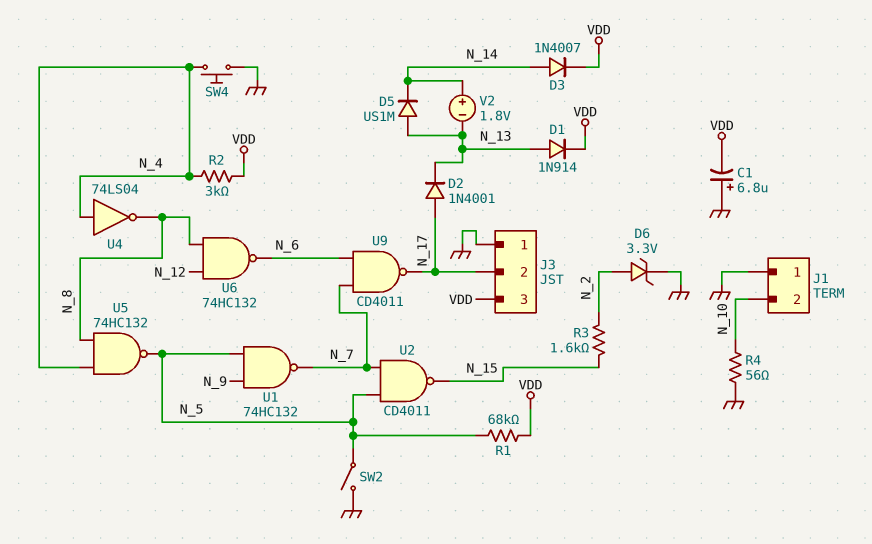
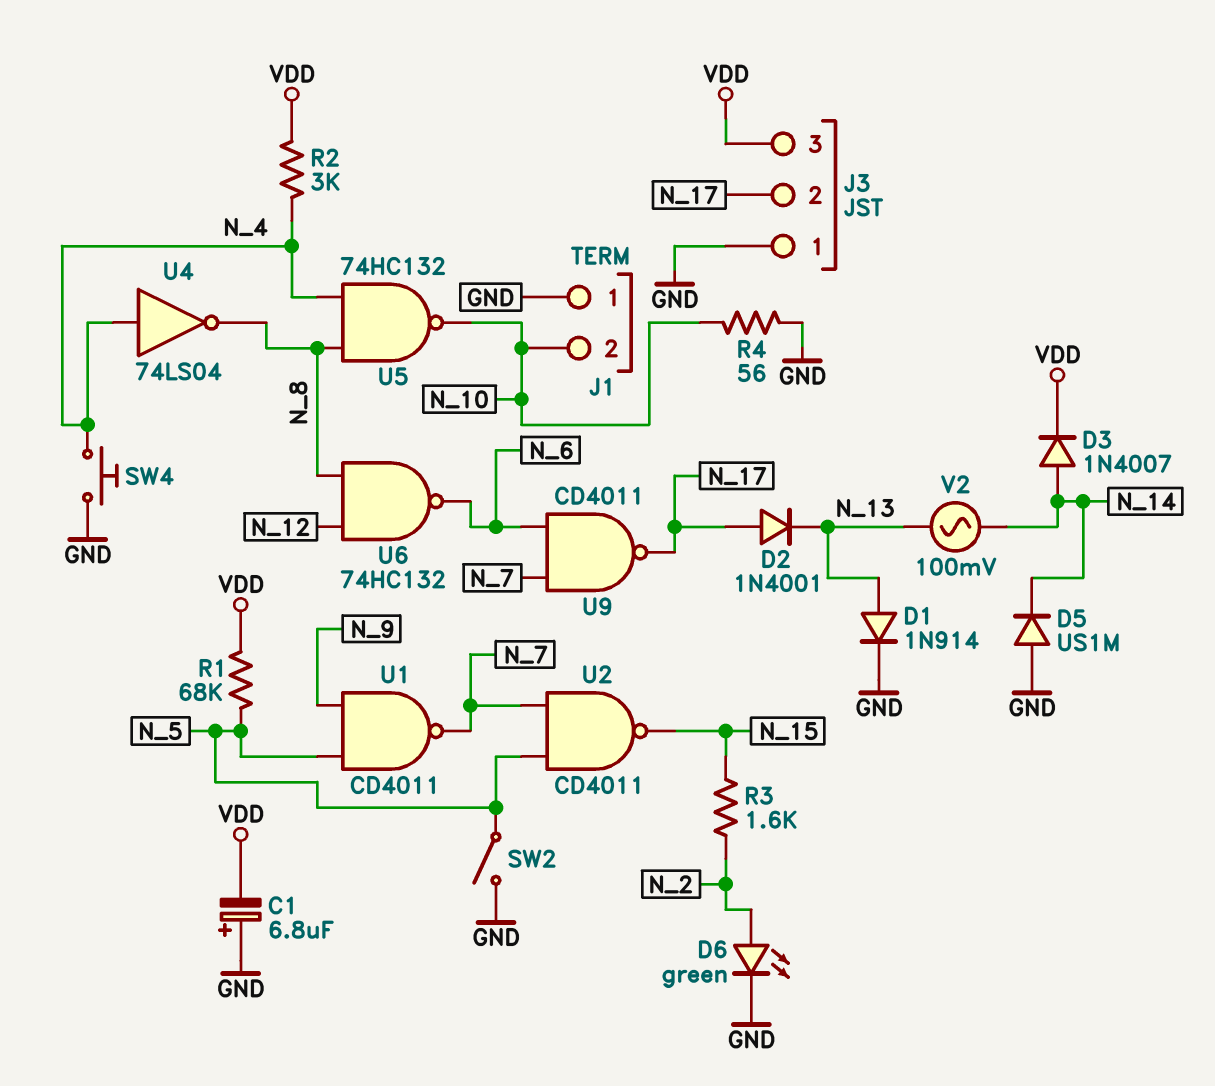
D1: diode 1N914 (A N_13, K VDD) -> diode 1N914 (A N_13, K GND)
D5: diode US1M (A N_13, K N_14) -> diode US1M (A GND, K N_14)
D6: zener 3.3V (A N_2, K GND) -> LED green (A N_2, K GND)
U1: NAND 74HC132 (in N_5, in N_9, out N_7) -> NAND CD4011 (in N_5, in N_9, out N_7)
U5: NAND 74HC132 (in N_4, in N_8, out N_5) -> NAND 74HC132 (in N_4, in N_8, out N_10)
V2: 1.8V (plus N_14, minus N_13) -> AC 100mV (N_13, N_14)

